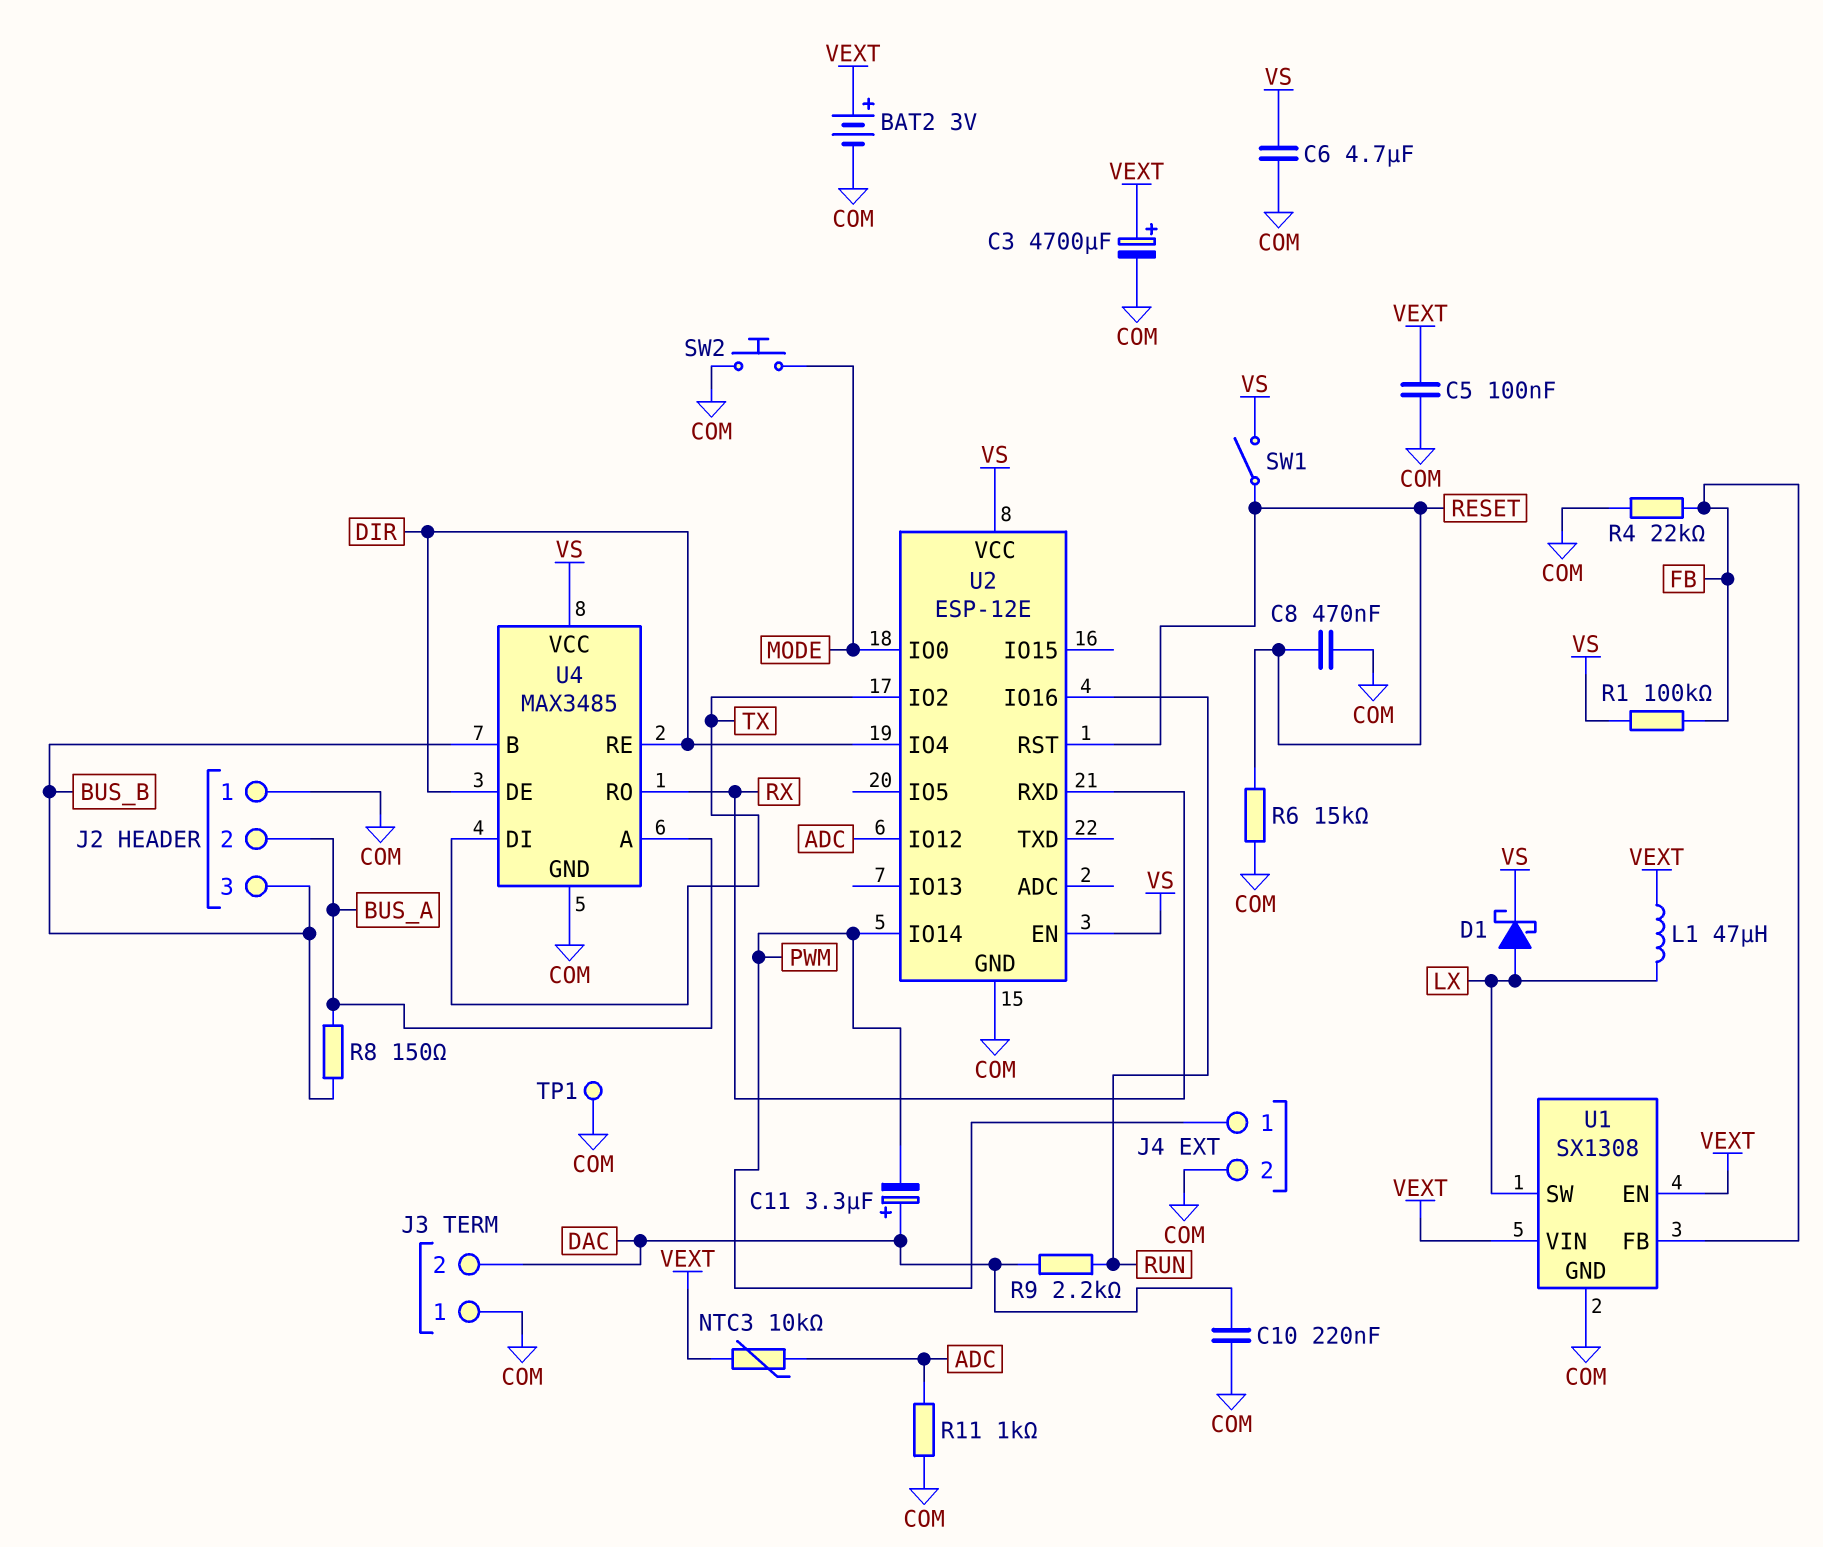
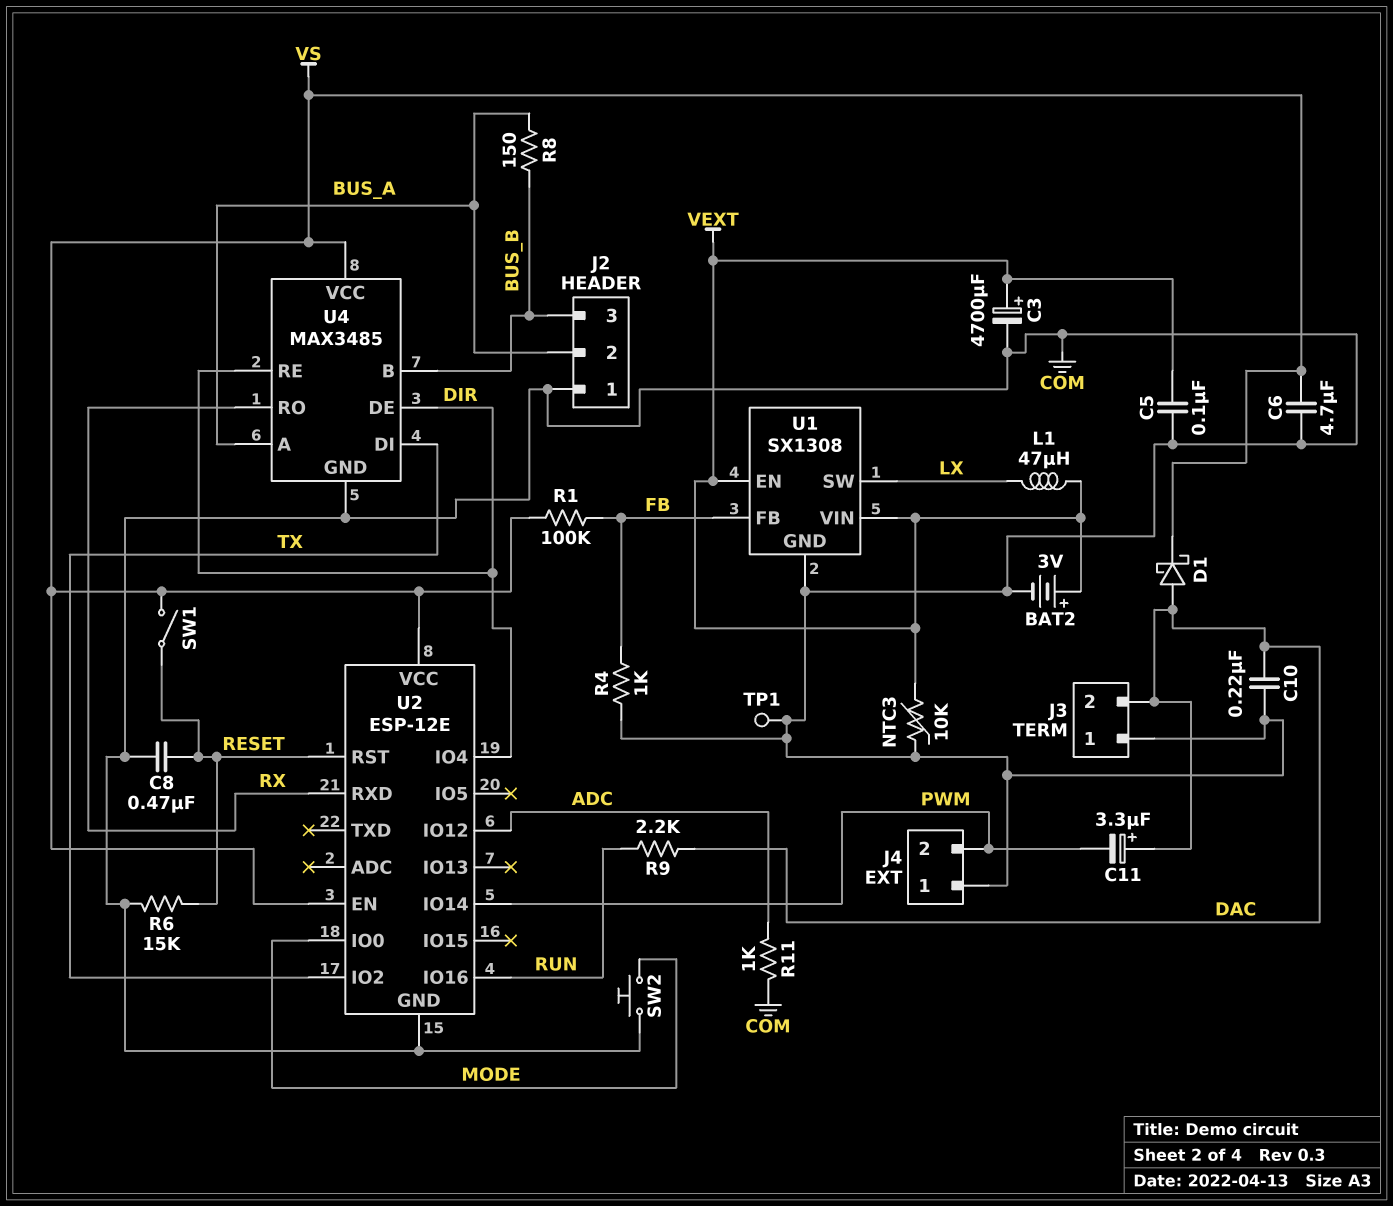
D1: schottky (A LX, K VS) -> schottky (A DAC, K VS)
J4 pin 1: PWM -> COM
J4 pin 2: COM -> PWM
NTC3: 10k (ADC, VEXT) -> 10k (COM, VEXT)
R4: 22k (COM, FB) -> 1k (COM, FB)

